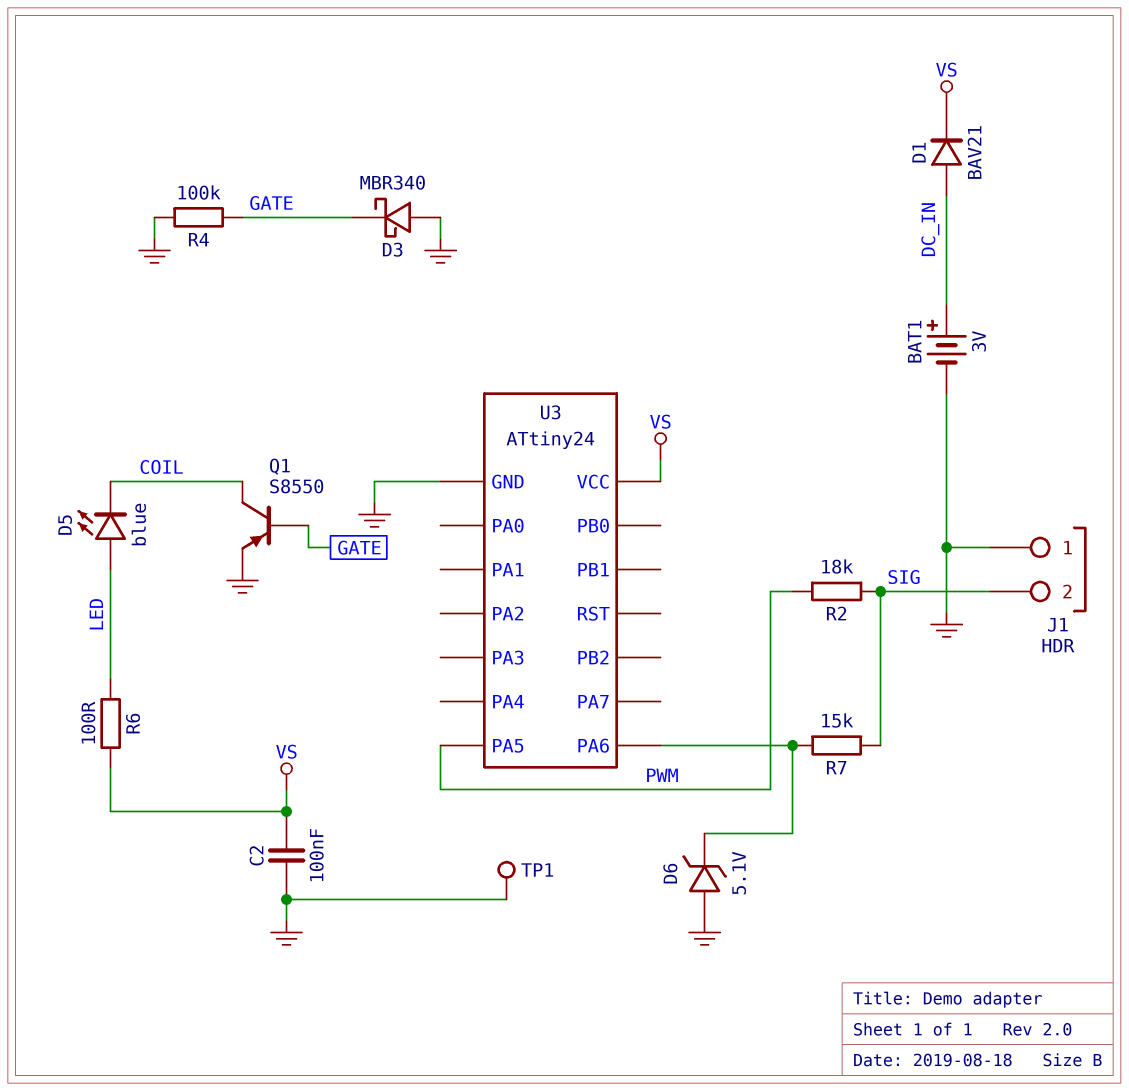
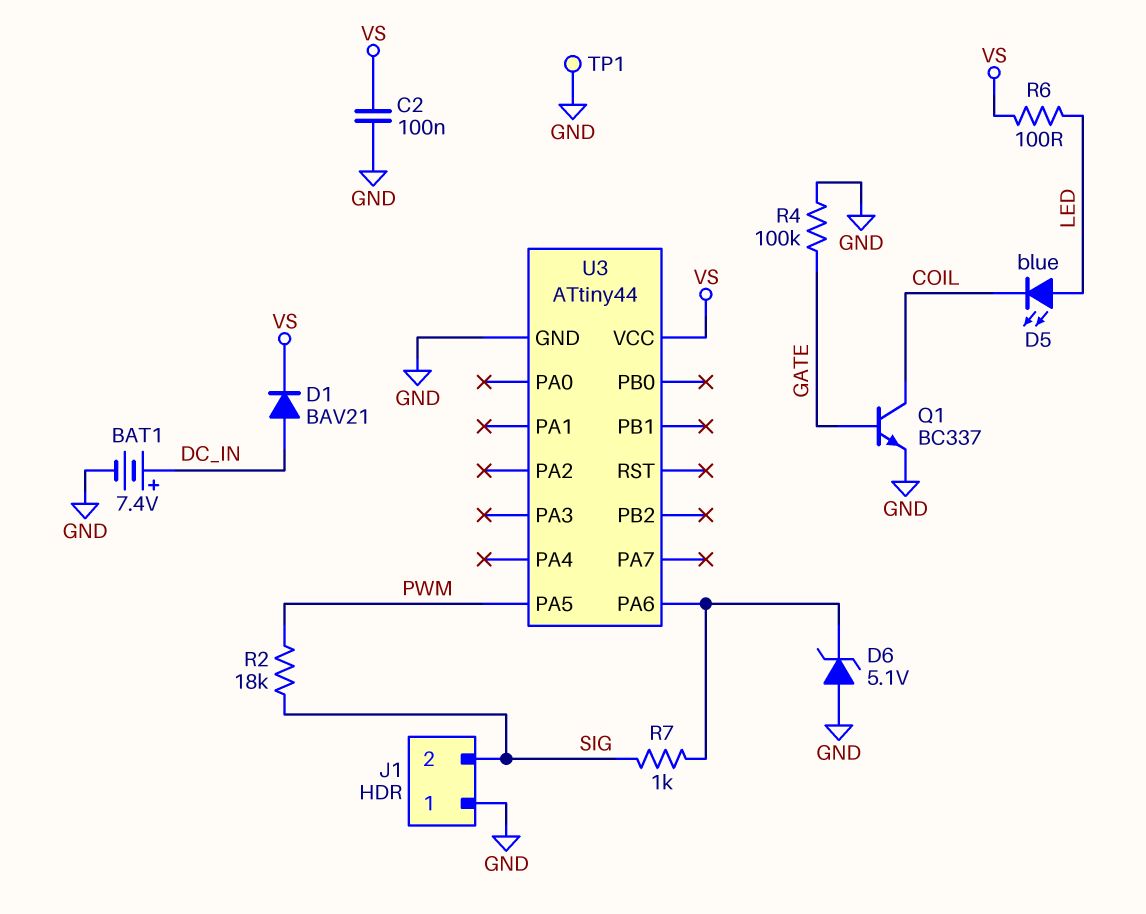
BAT1: 3V (plus DC_IN, minus GND) -> 7.4V (plus DC_IN, minus GND)
D3: schottky MBR340 (A GND, K GATE) -> none
Q1: PNP S8550 (B GATE, C COIL, E GND) -> NPN BC337 (B GATE, C COIL, E GND)
R7: 15k (SIG, U3/PA6) -> 1k (SIG, U3/PA6)
U3: ATtiny24 -> ATtiny44

